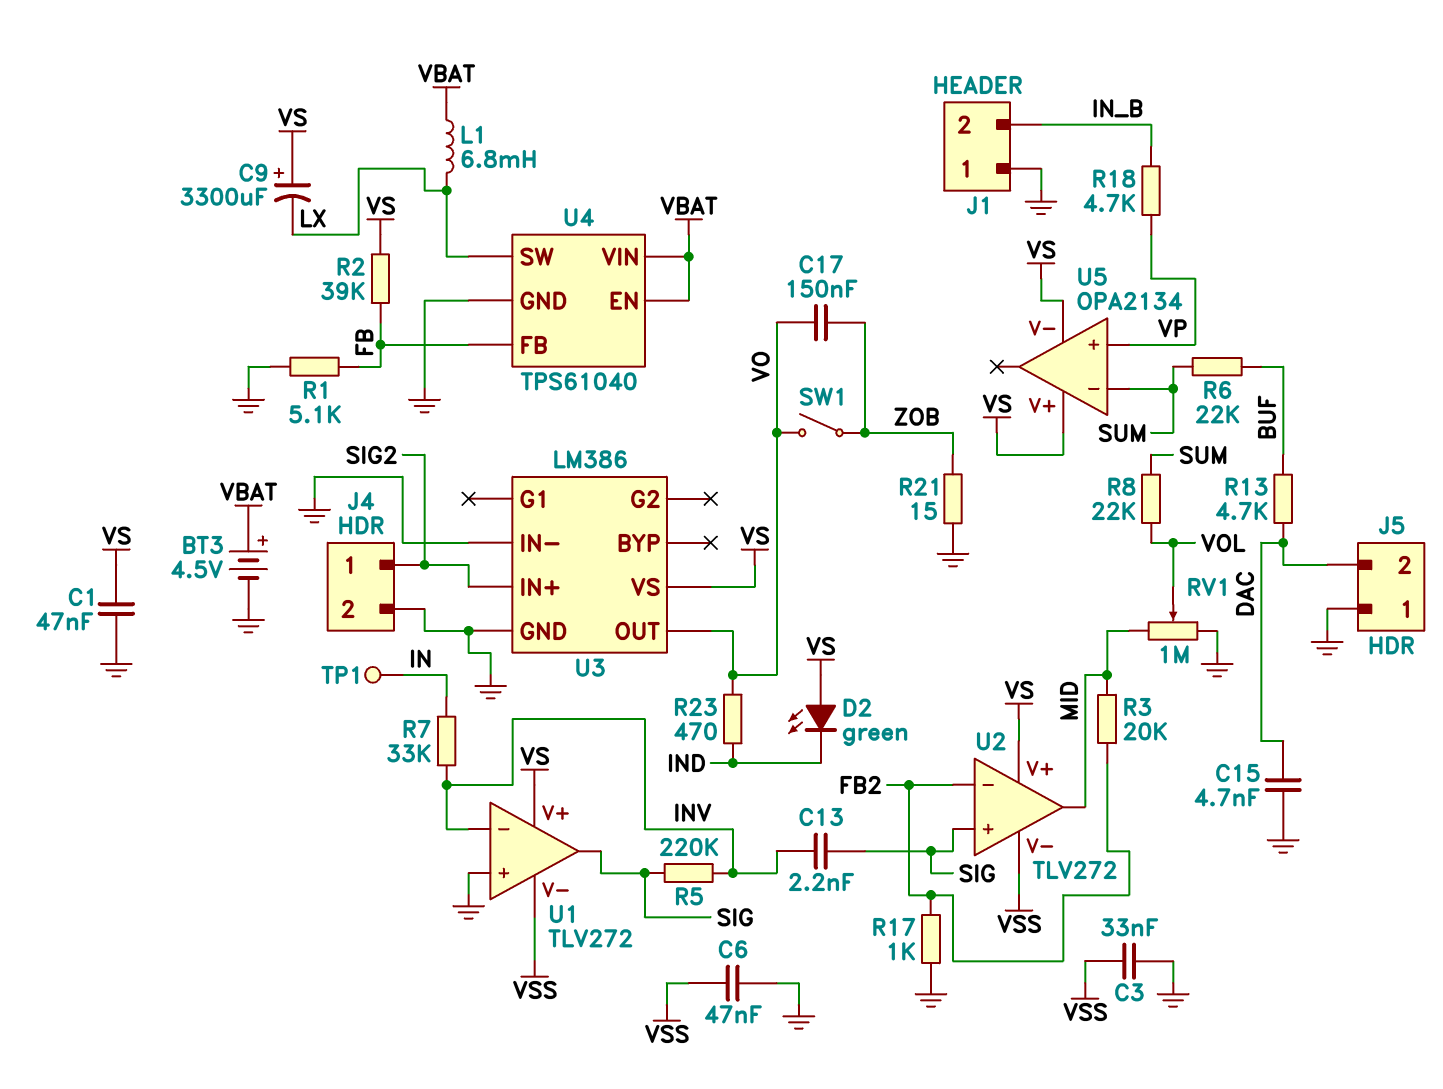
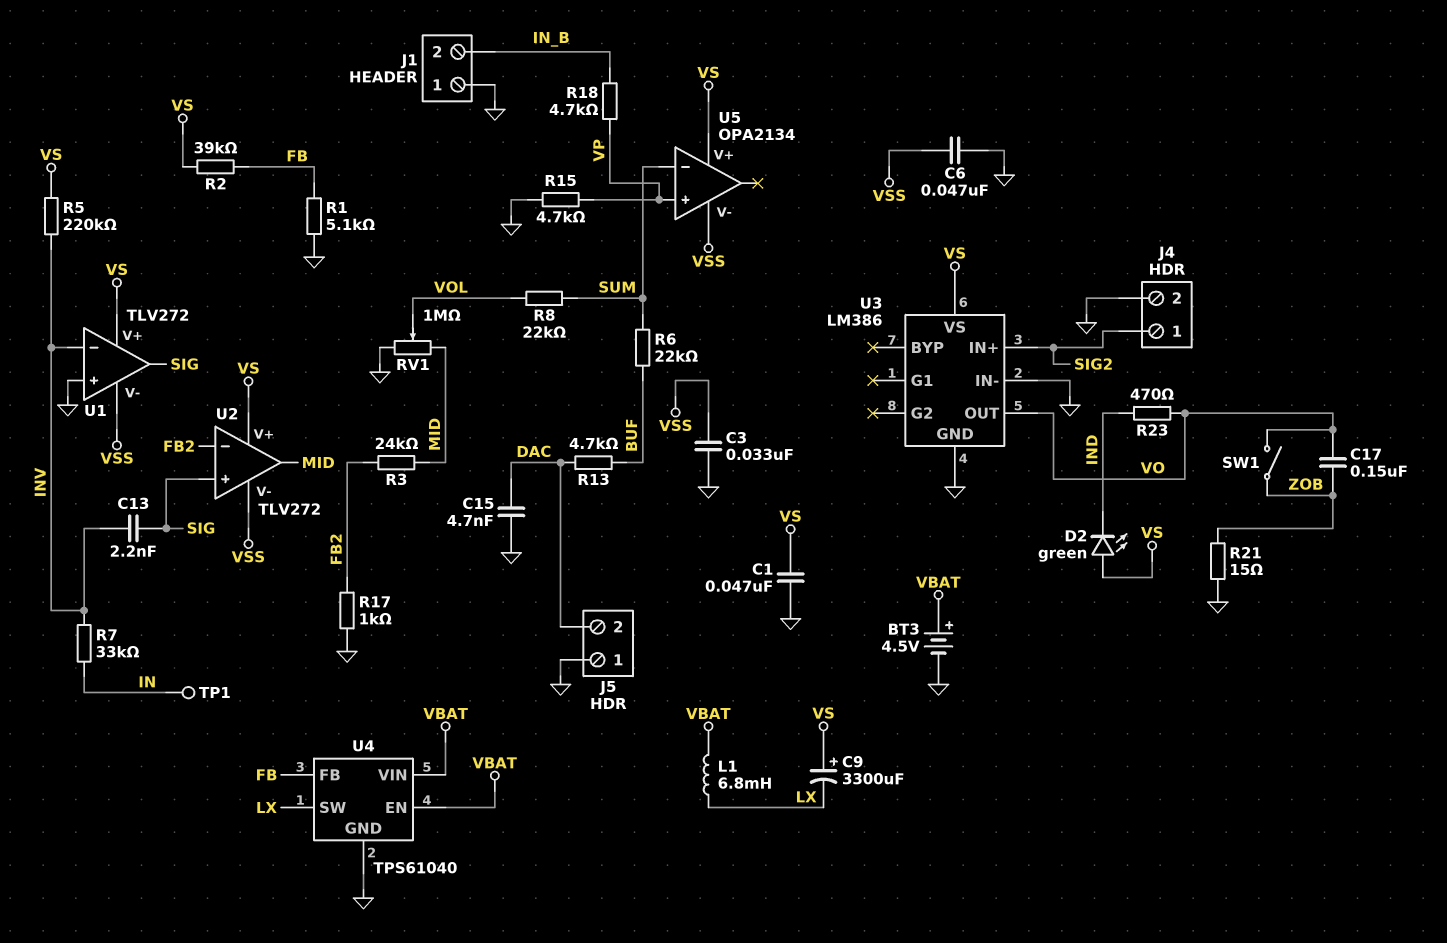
R3: 20k (FB2, MID) -> 24k (FB2, MID)
R5: 220k (INV, SIG) -> 220k (INV, VS)
R15: none -> 4.7k (GND, VP)
U5 pin V-: VS -> VSS

